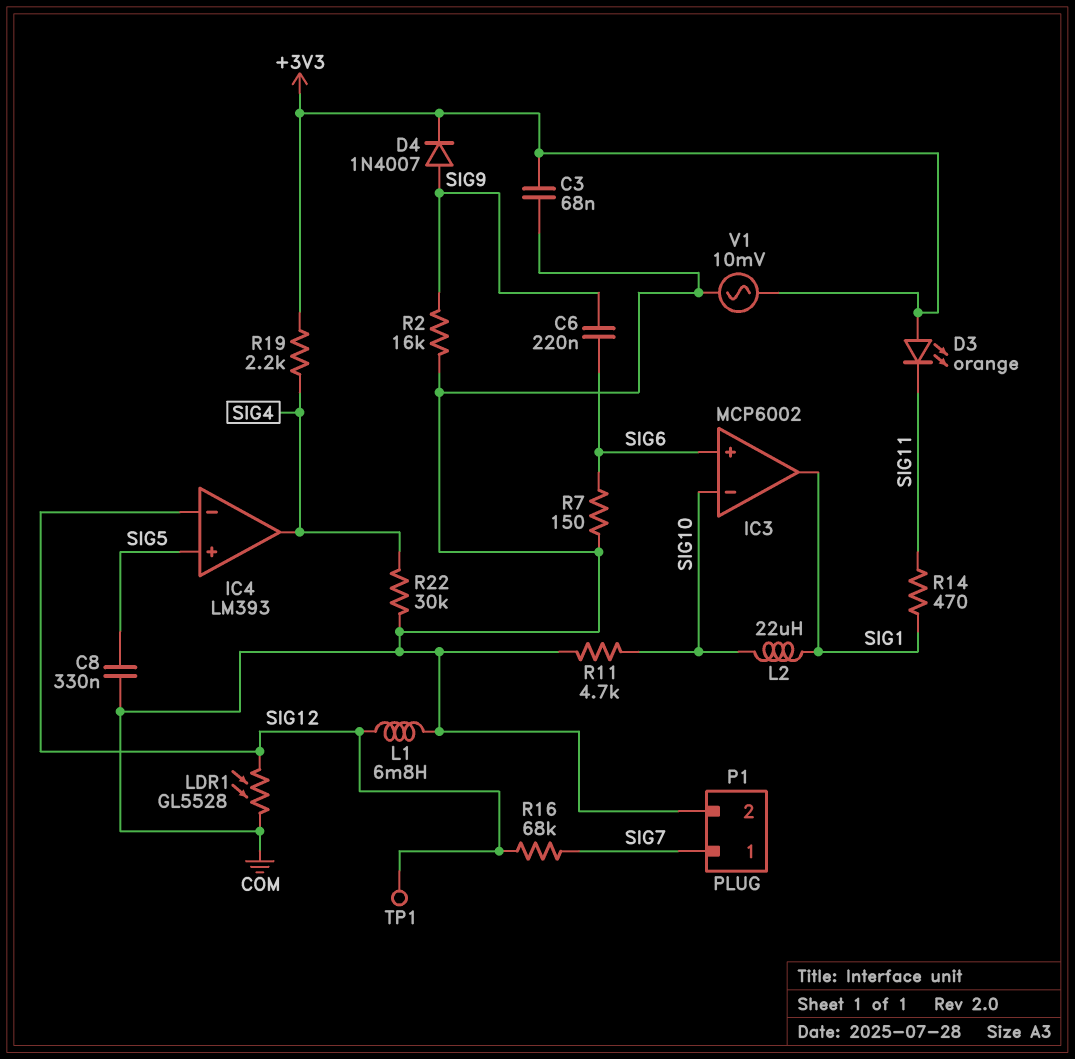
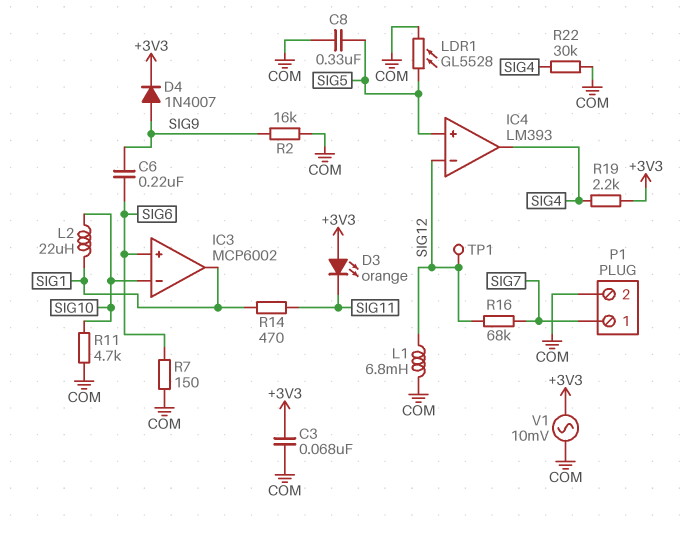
LDR1: GL5528 (COM, SIG12) -> GL5528 (COM, SIG5)

